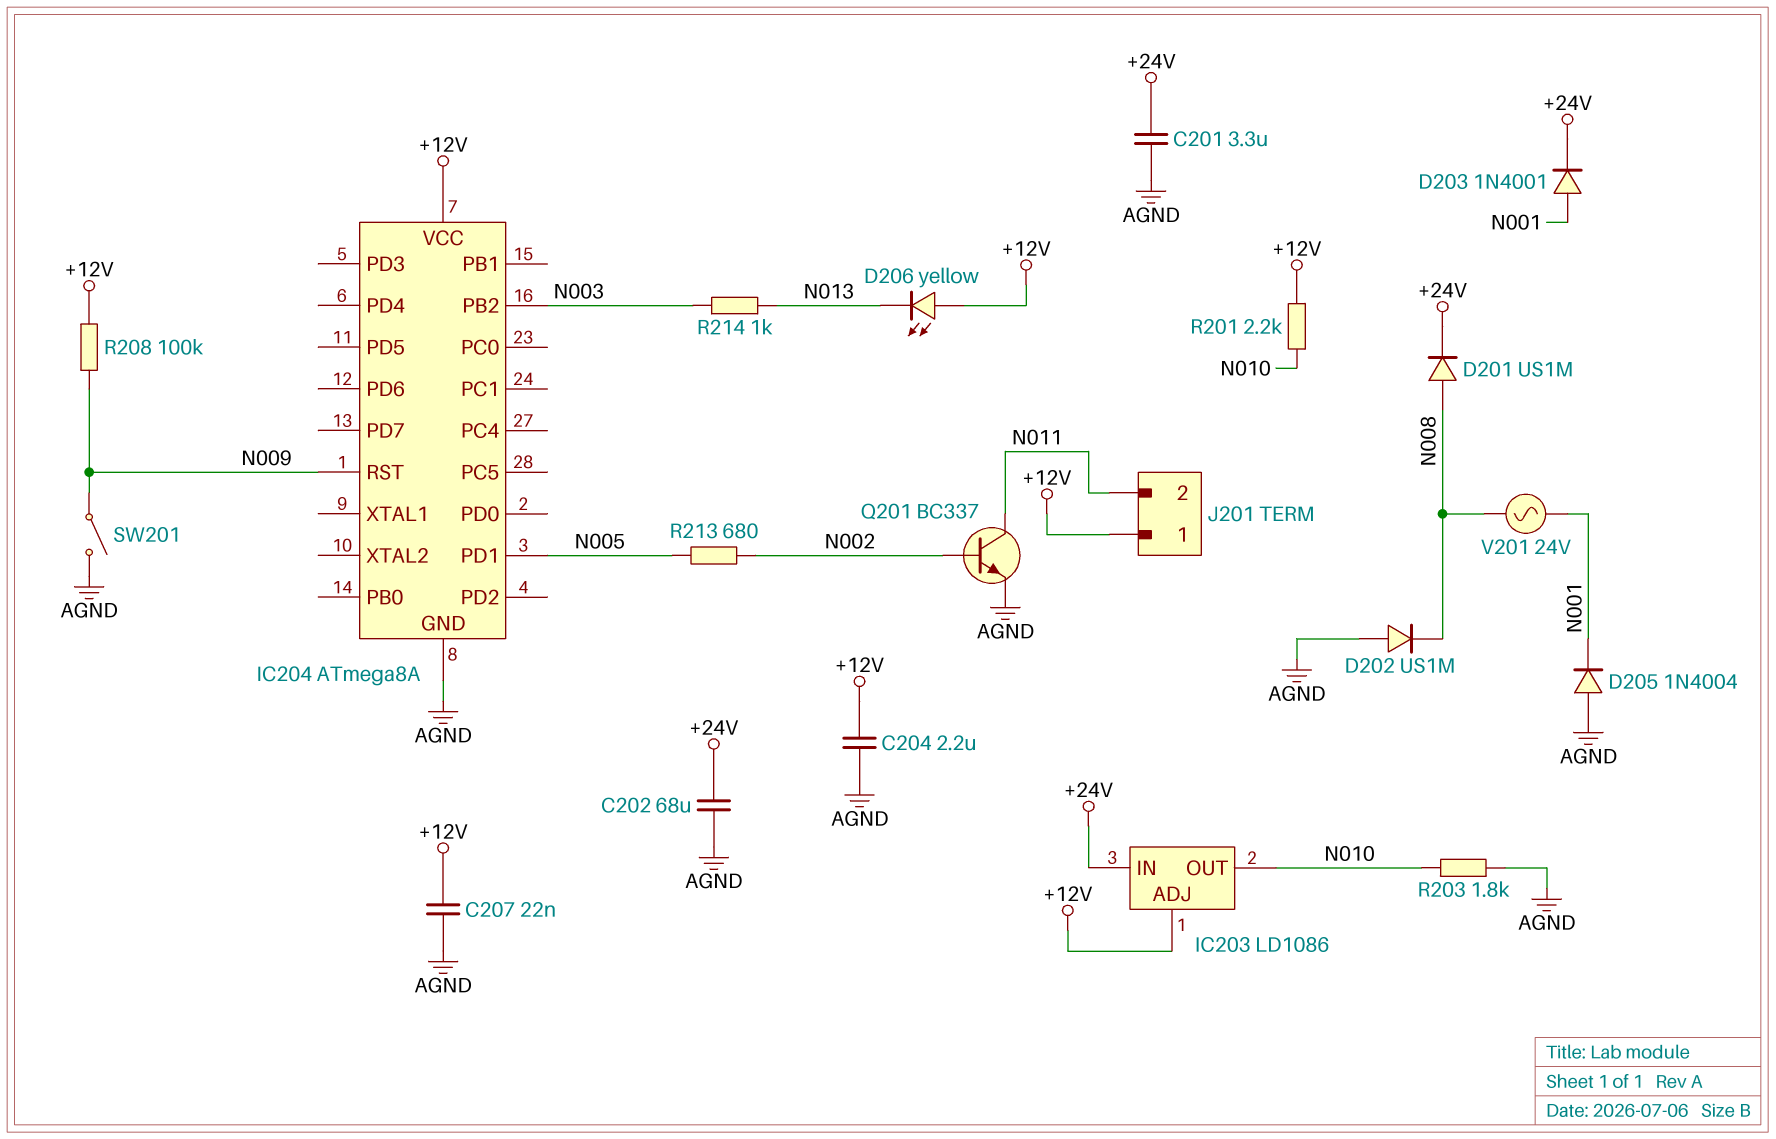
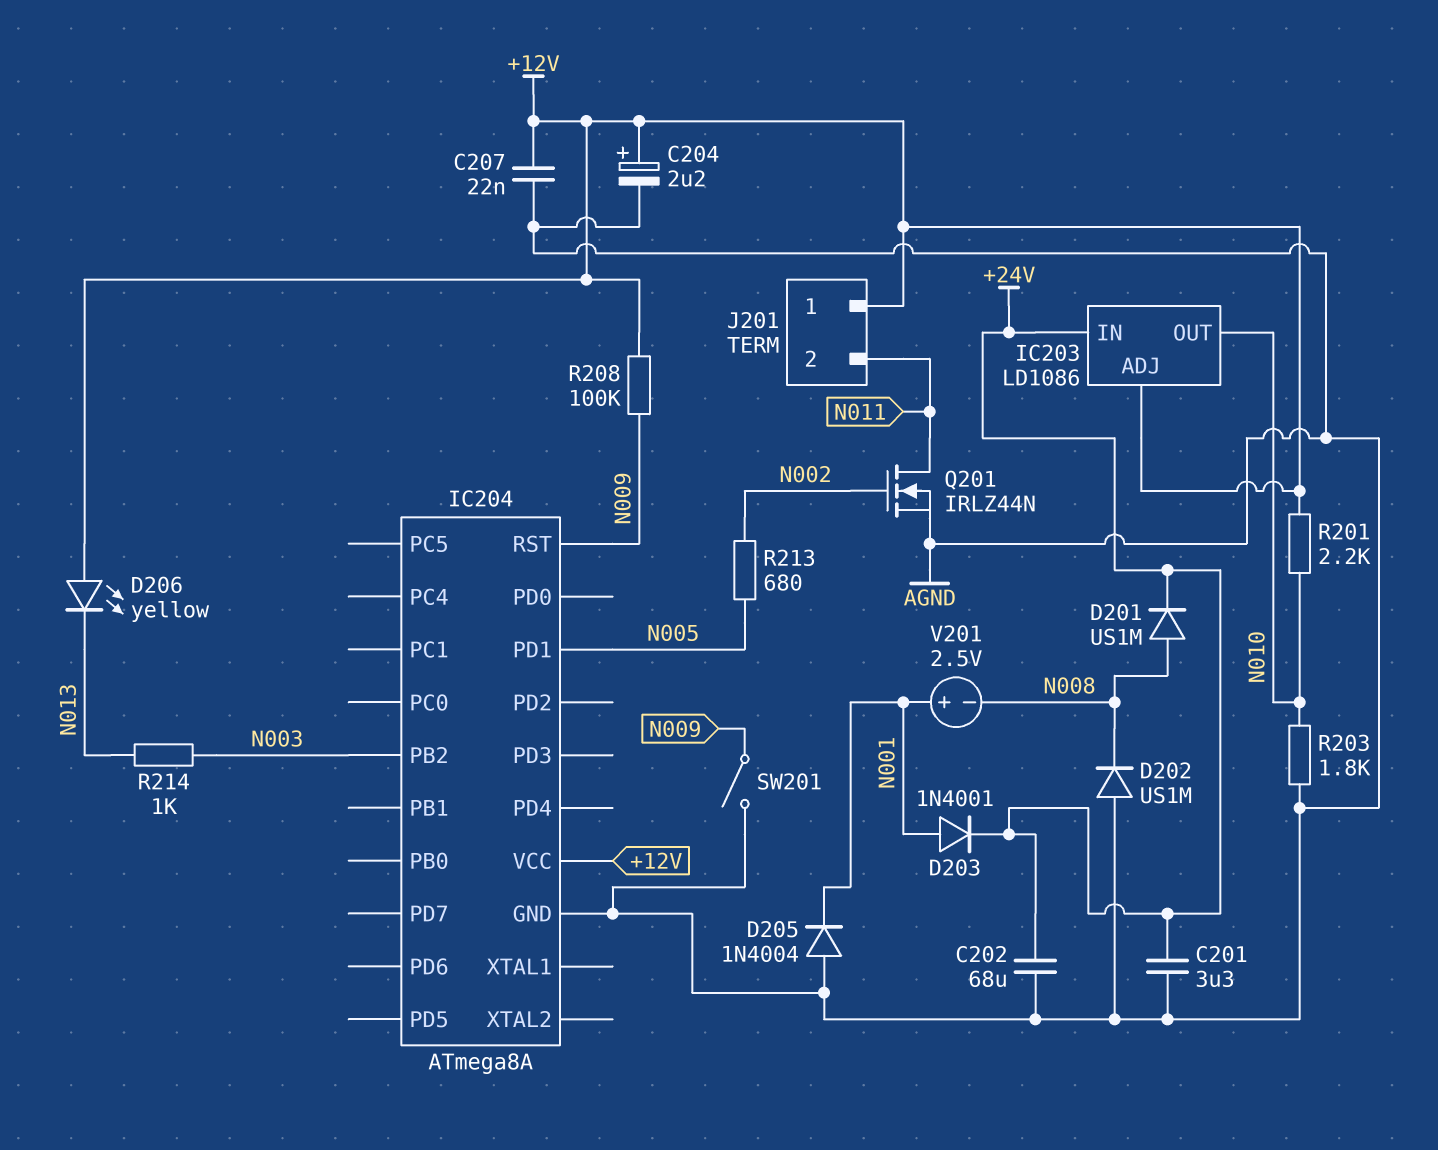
C204: 2.2uF (+12V, AGND) -> 2.2uF (plus +12V, minus AGND)
Q201: NPN BC337 (B N002, C N011, E AGND) -> NMOS IRLZ44N (G N002, D N011, S AGND)
V201: AC 24V (N001, N008) -> 2.5V (plus N001, minus N008)

